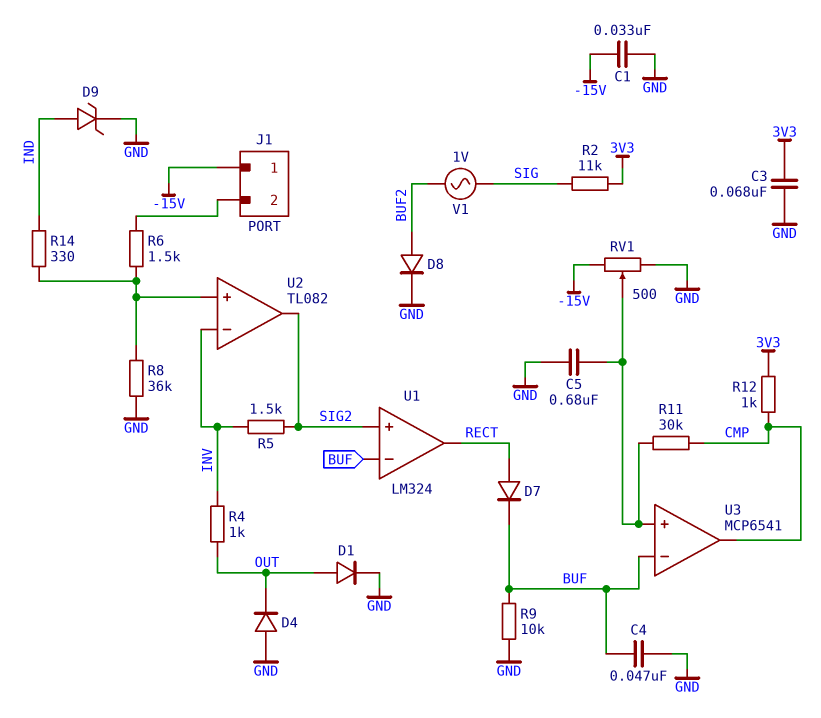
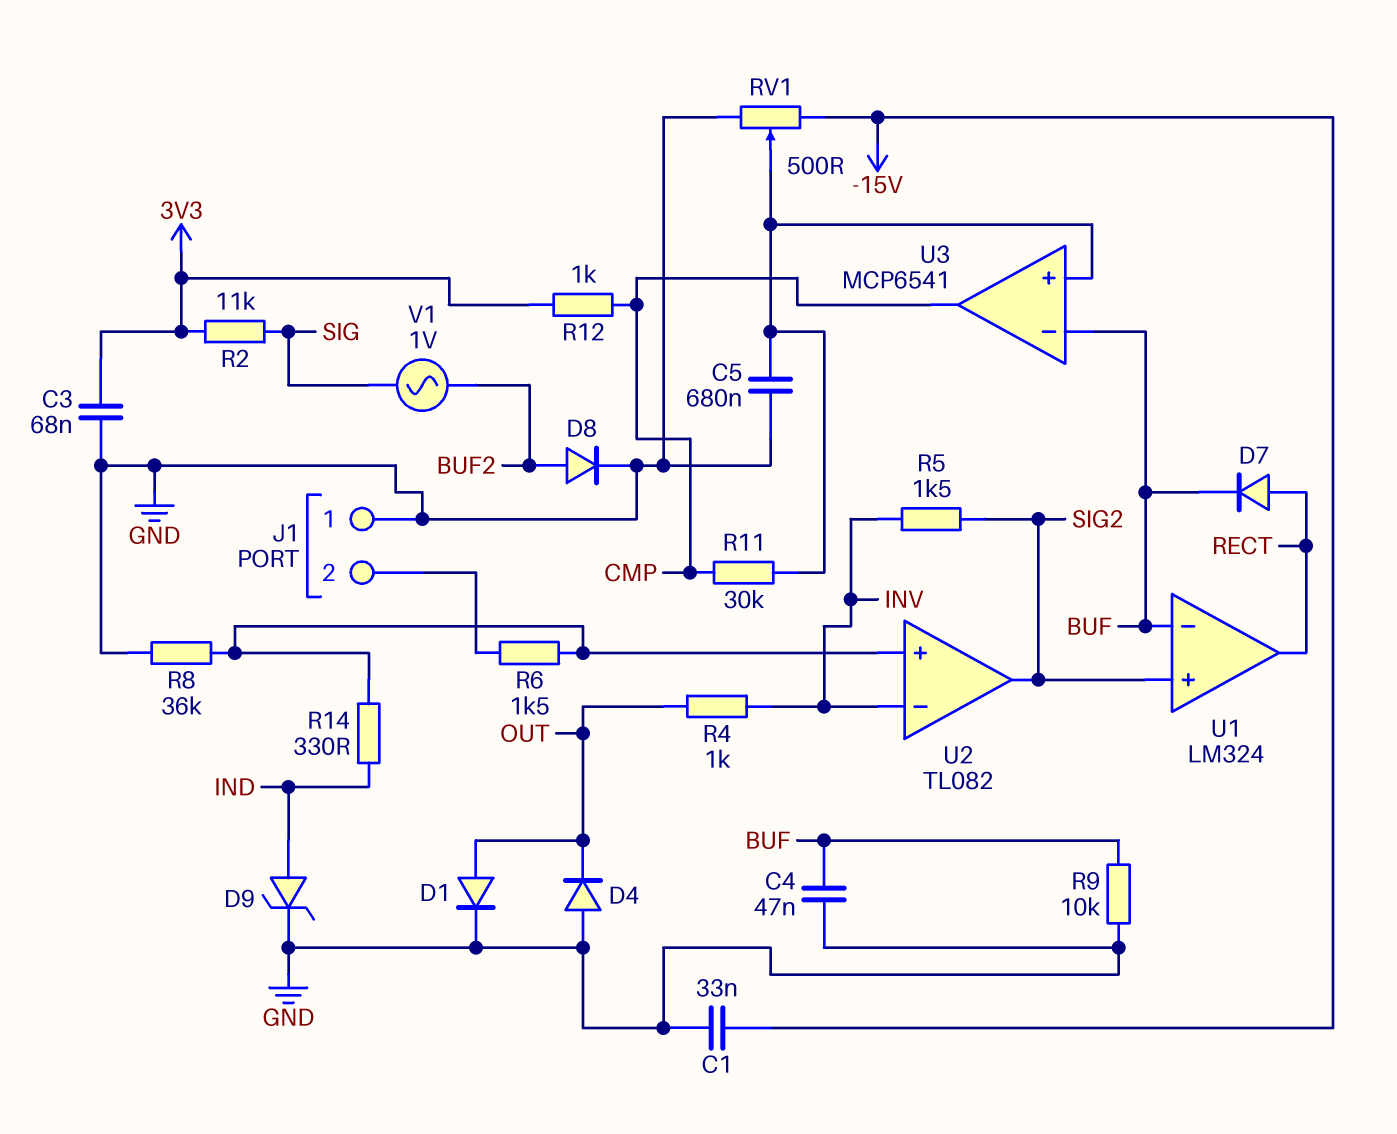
J1 pin 1: -15V -> GND

